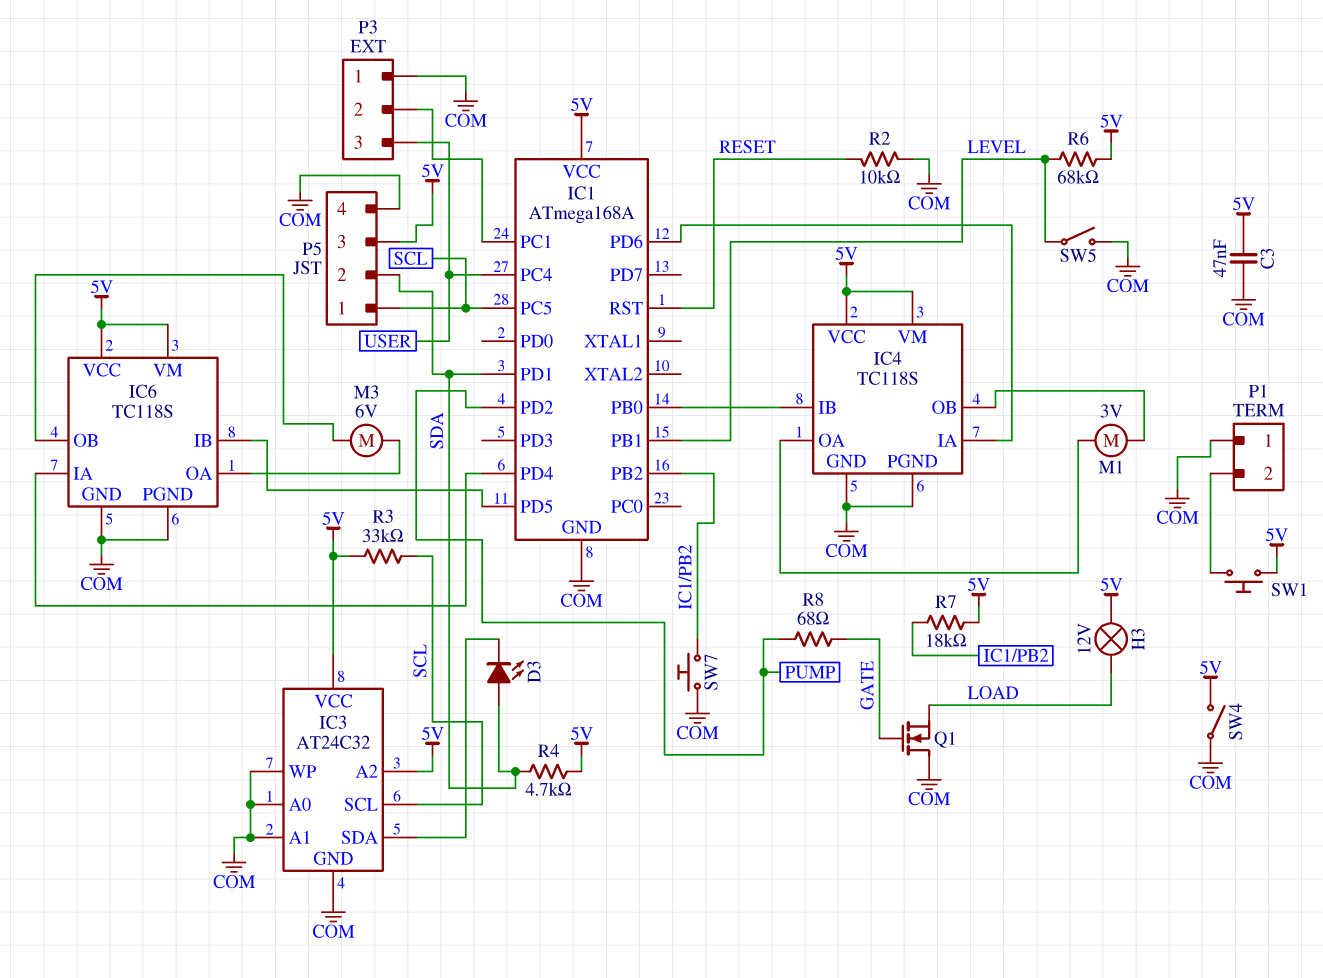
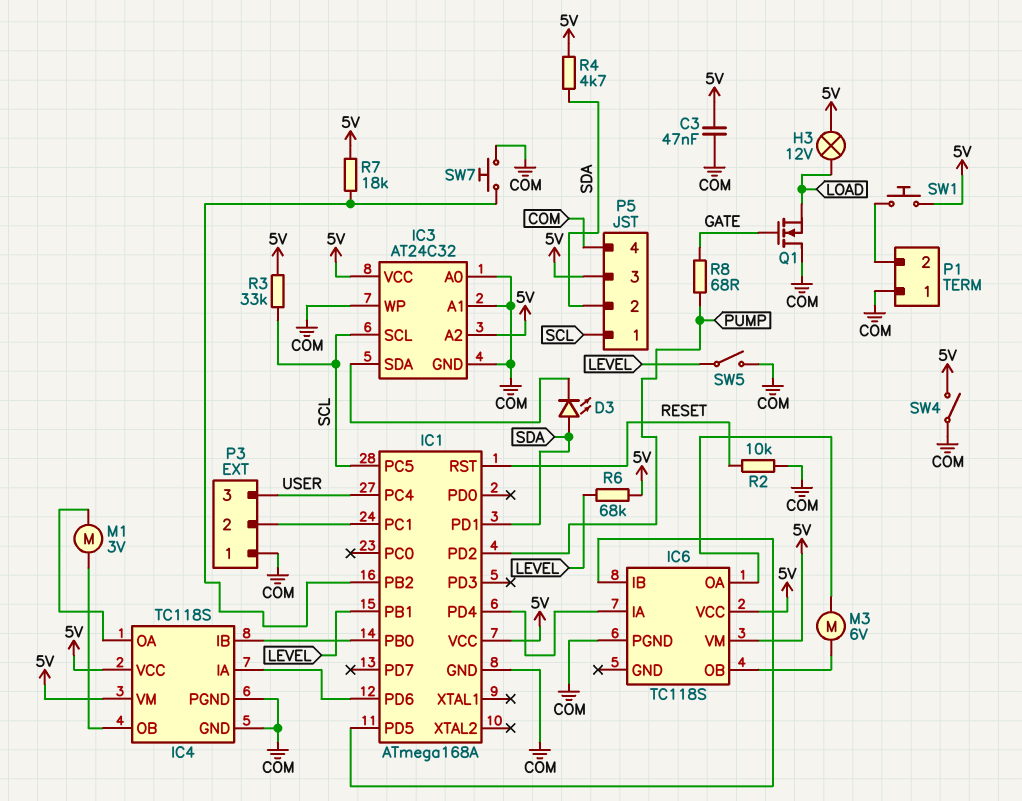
IC6 pin GND: COM -> none

